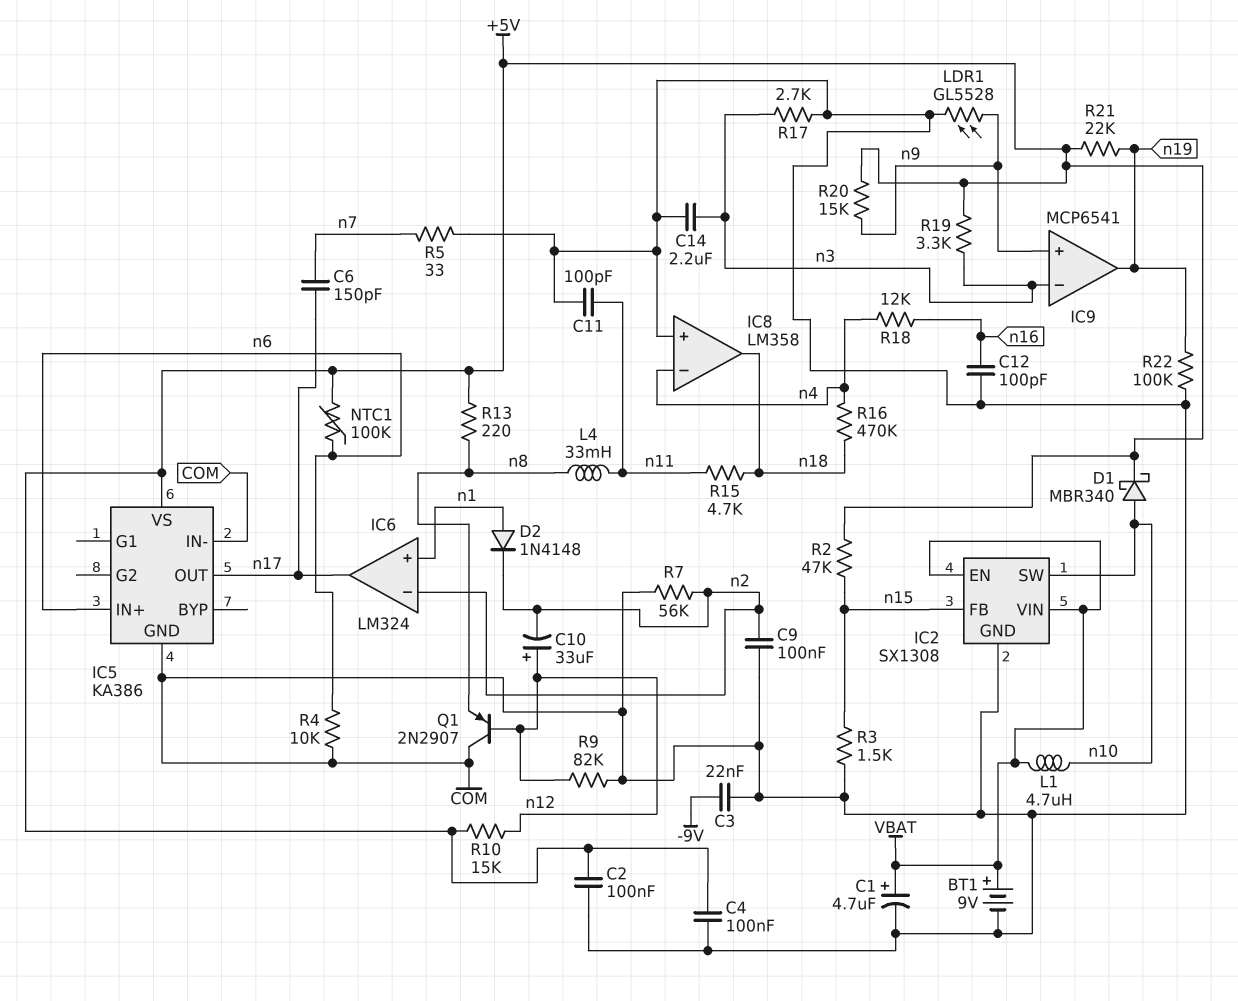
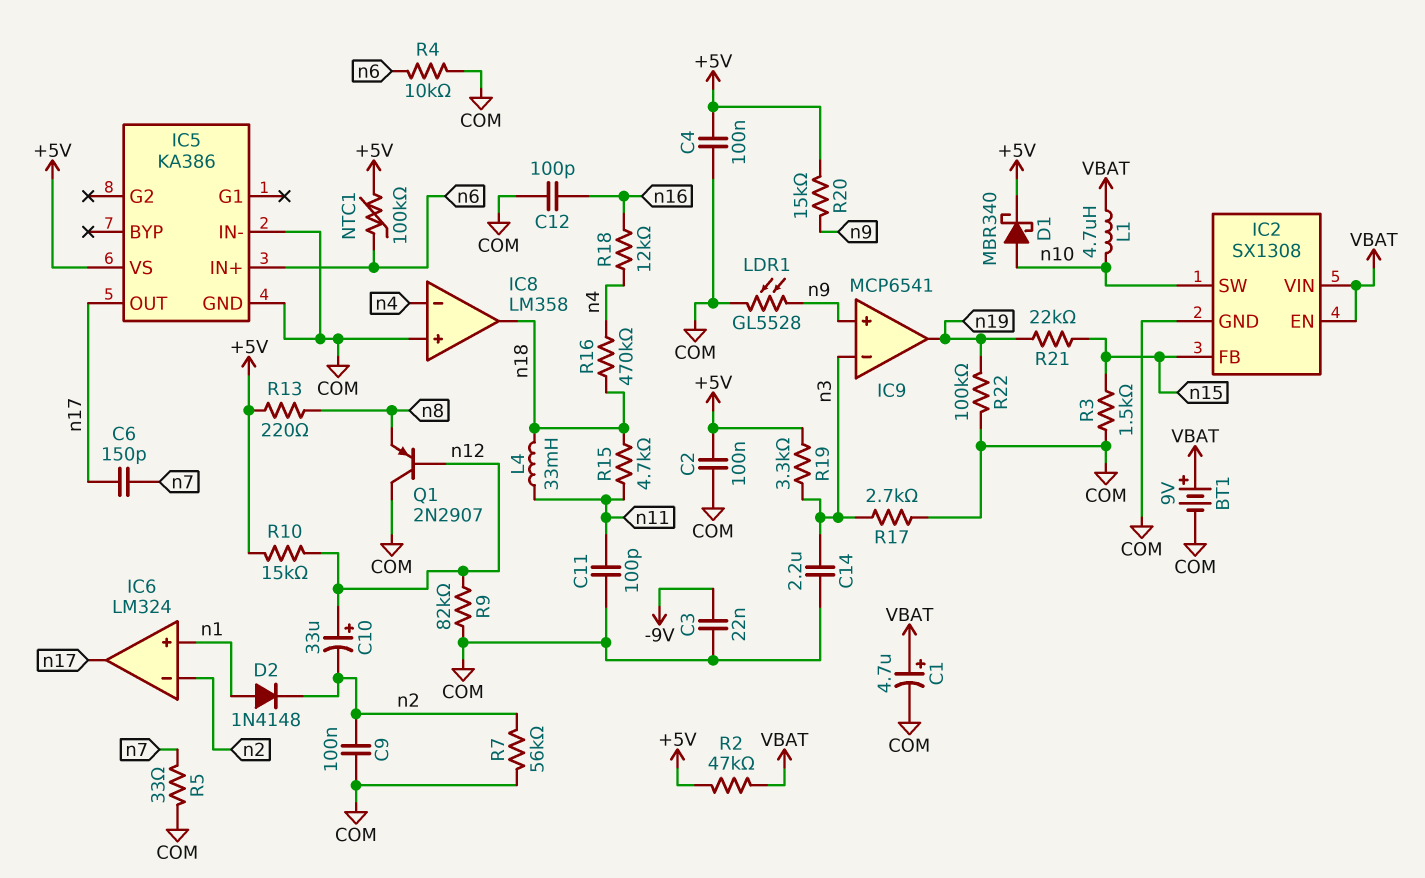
L4: 33mH (n8, n11) -> 33mH (n11, n18)
R2: 47k (+5V, n15) -> 47k (+5V, VBAT)
R21: 22k (+5V, n19) -> 22k (n15, n19)

